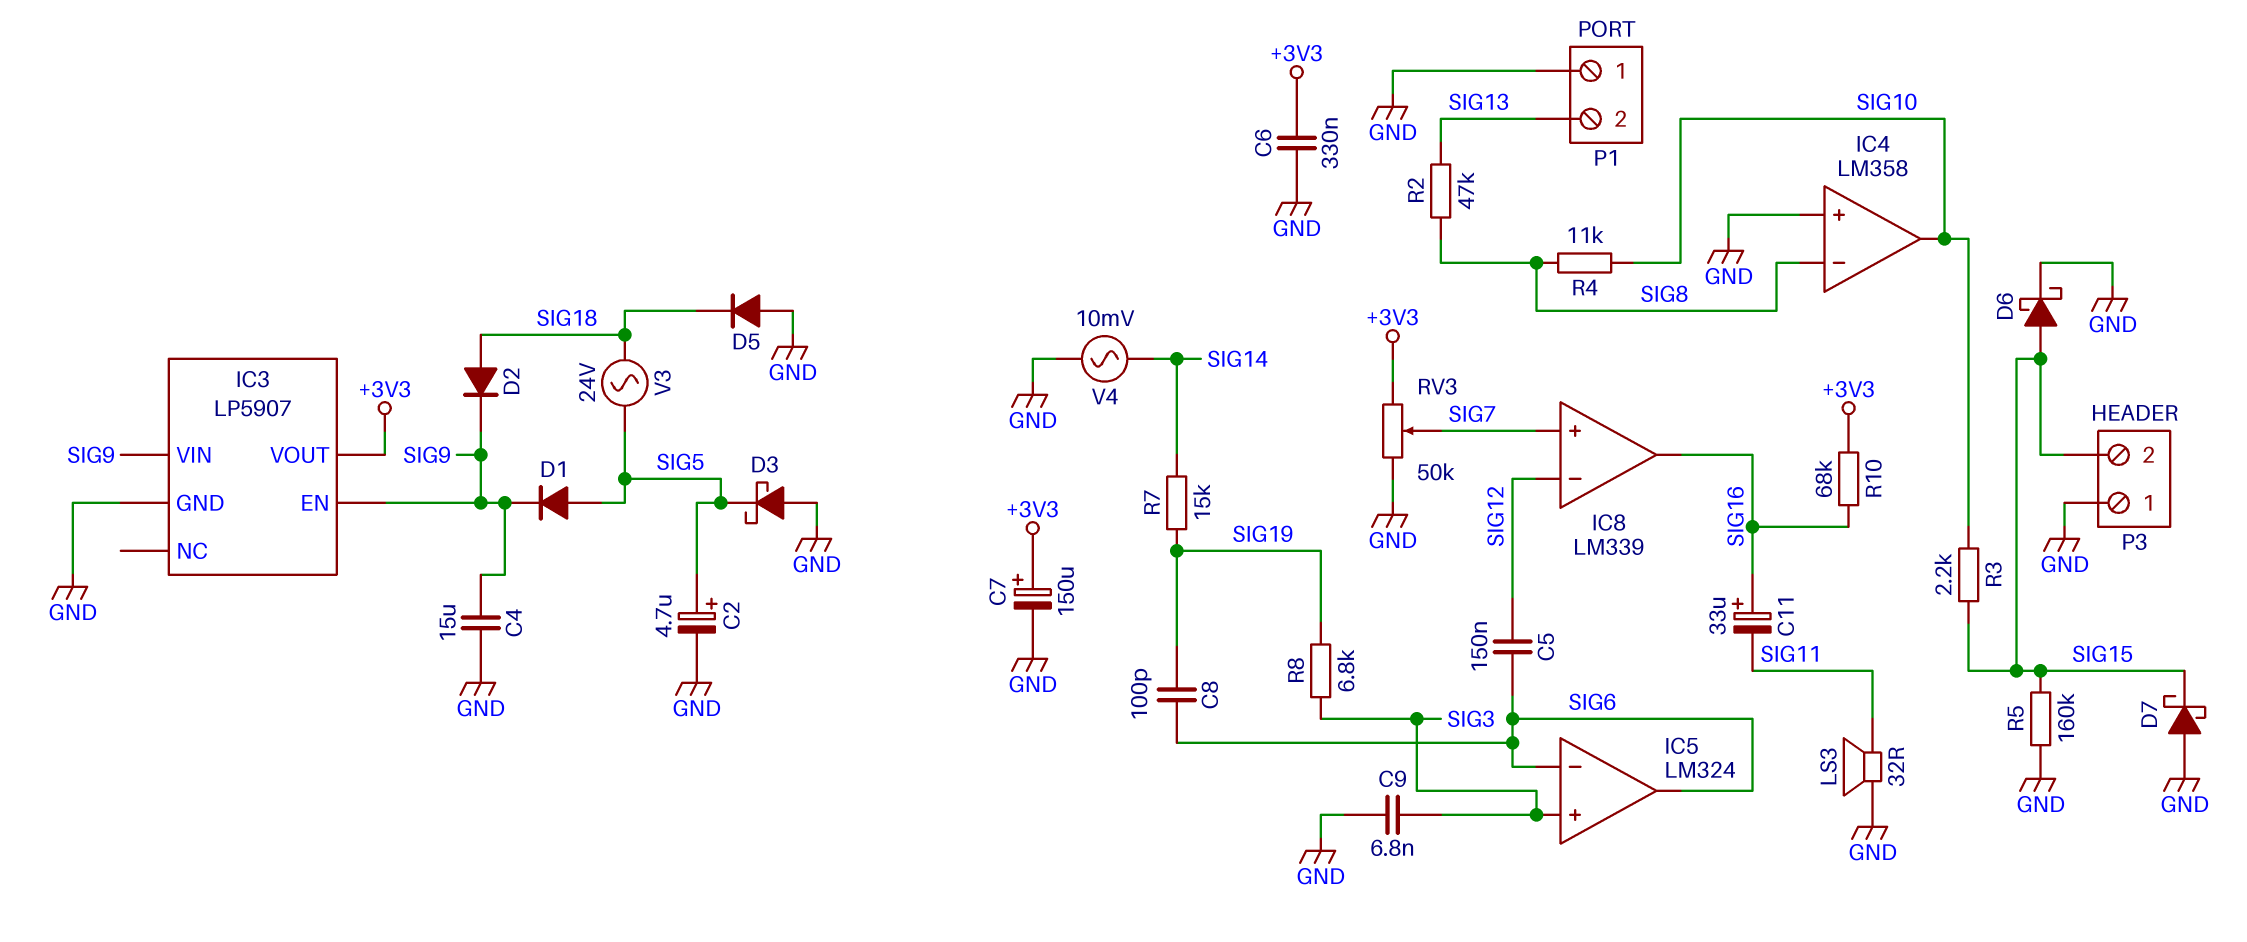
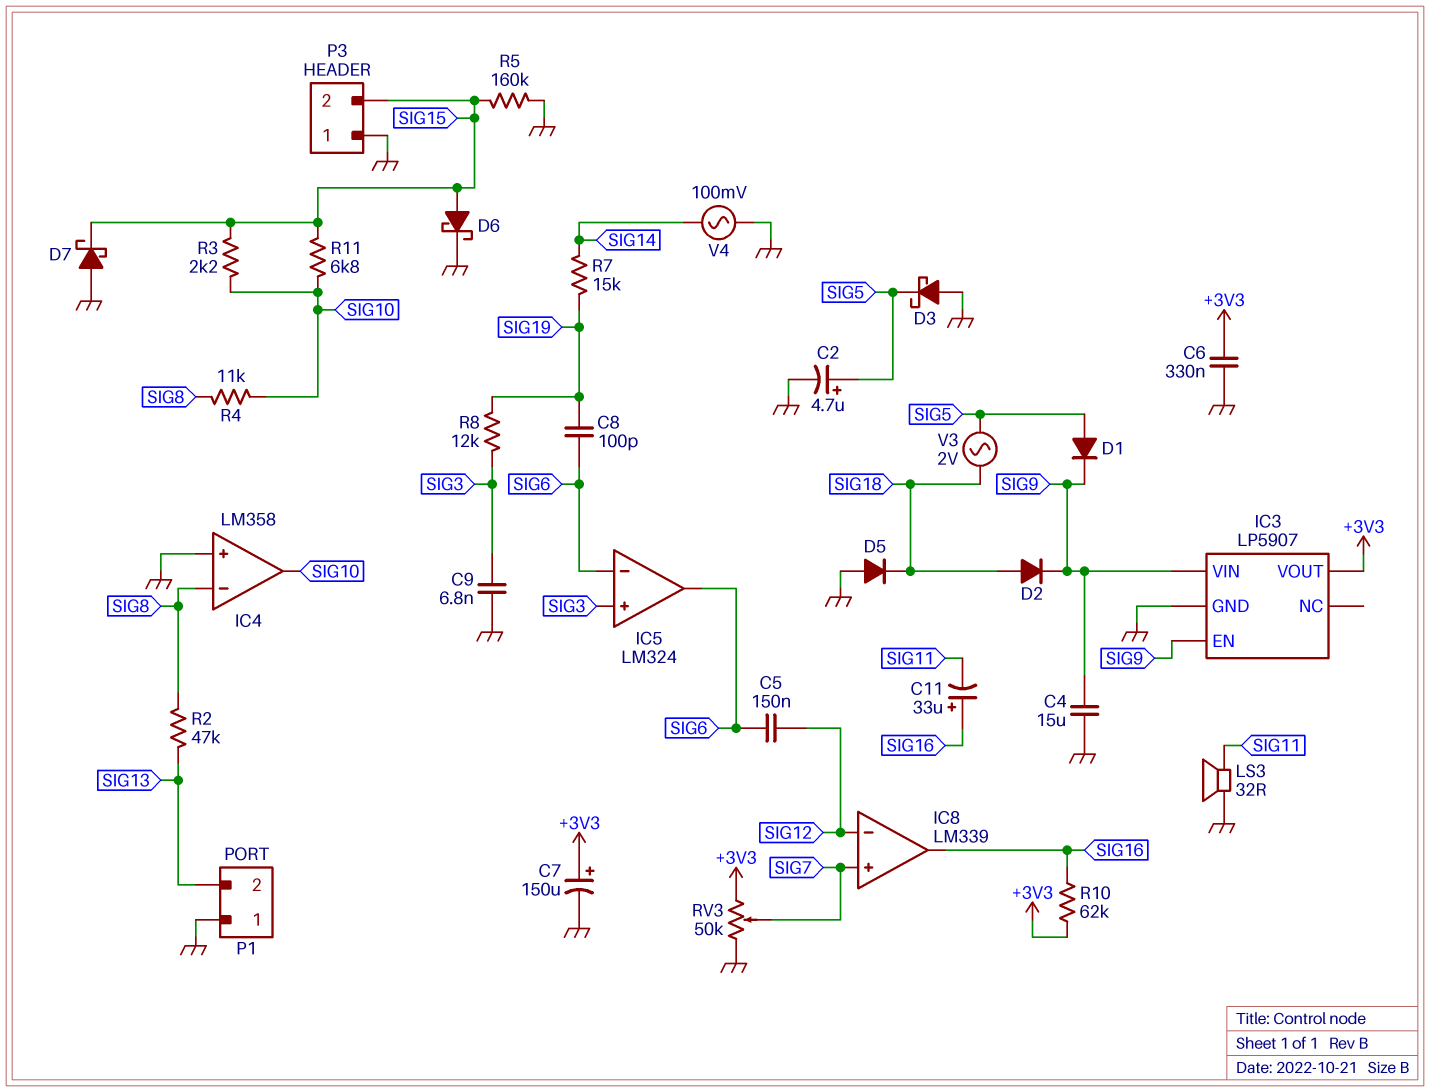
R8: 6.8k (SIG3, SIG19) -> 12k (SIG3, SIG19)
R10: 68k (+3V3, SIG16) -> 62k (+3V3, SIG16)
R11: none -> 6.8k (SIG10, SIG15)
V3: AC 24V (SIG5, SIG18) -> AC 2V (SIG5, SIG18)
V4: AC 10mV (GND, SIG14) -> AC 100mV (GND, SIG14)

